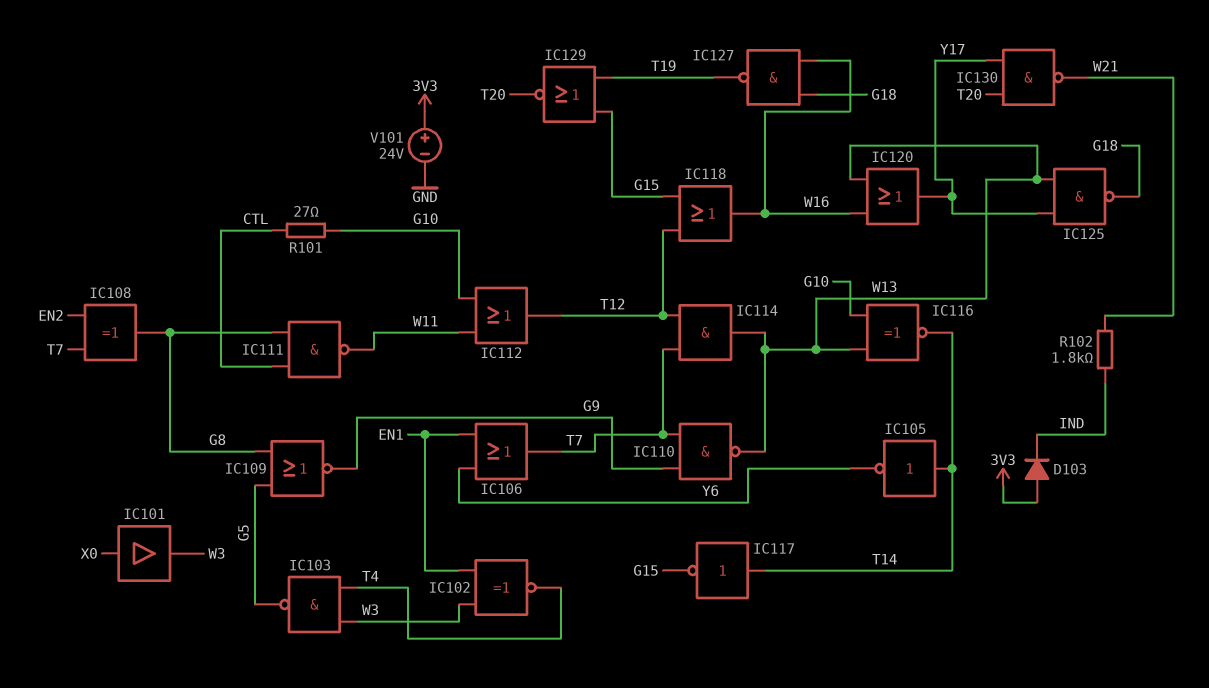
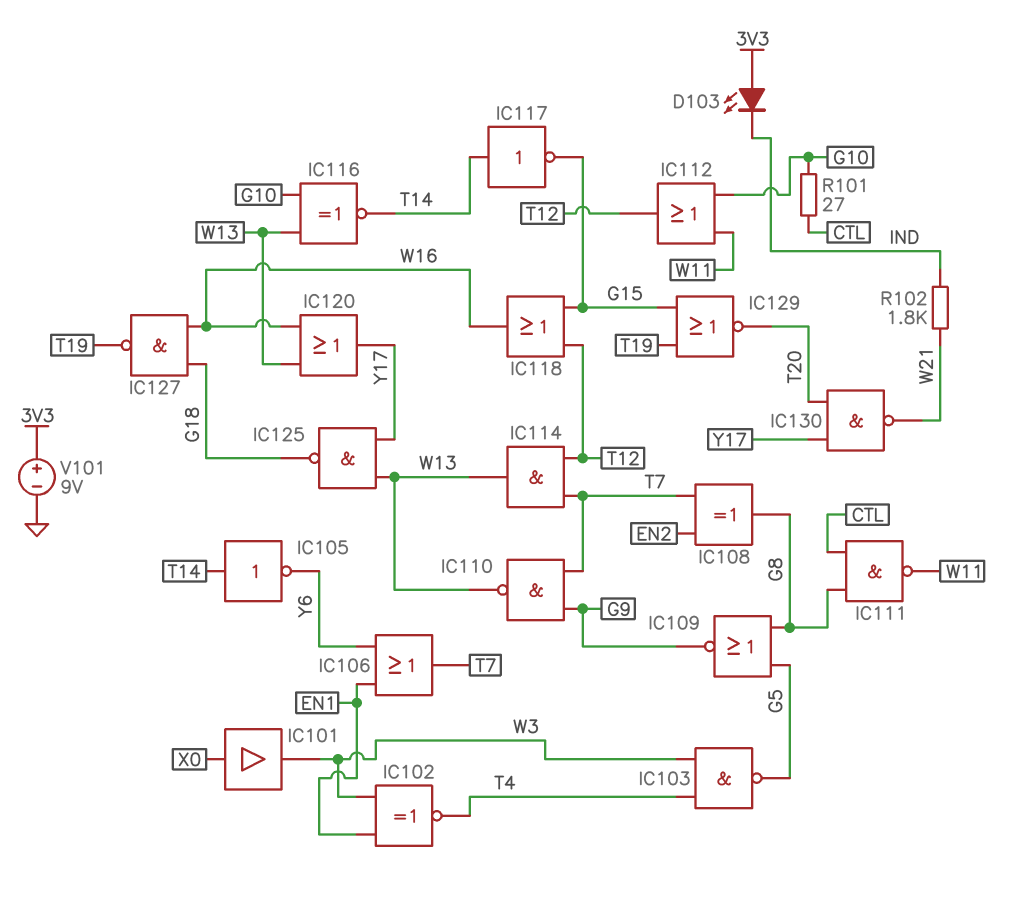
D103: diode (A 3V3, K IND) -> LED (A 3V3, K IND)
V101: 24V (plus 3V3, minus GND) -> 9V (plus 3V3, minus GND)

